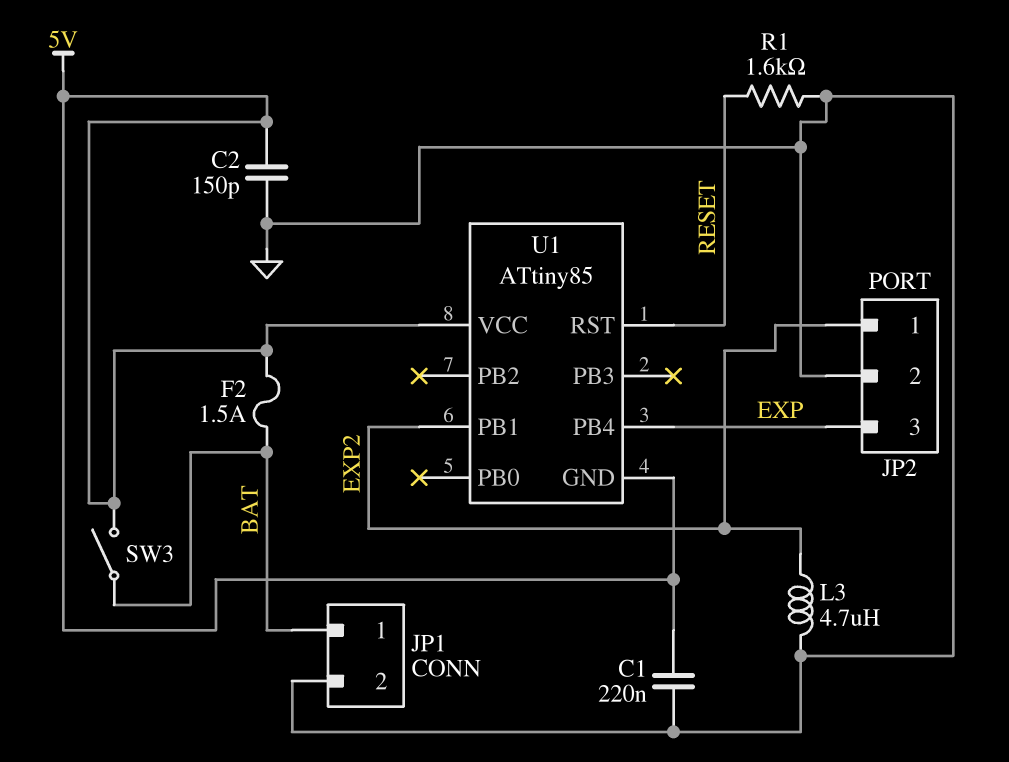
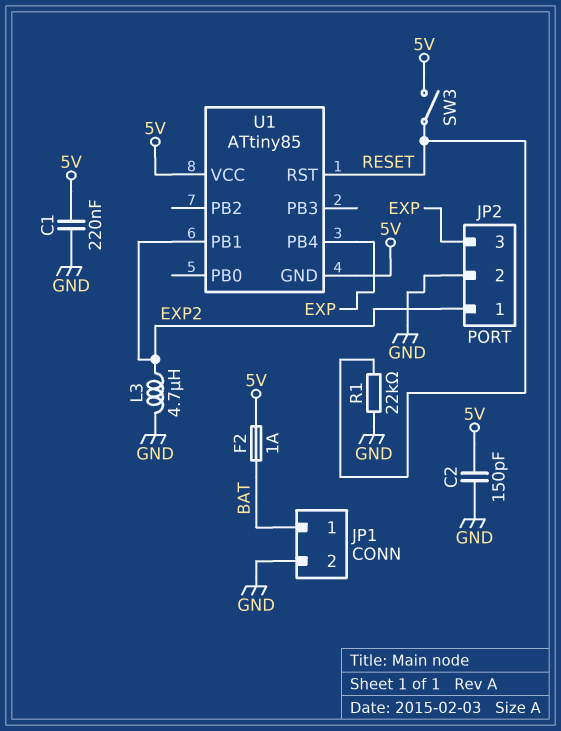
F2: 1.5A (5V, BAT) -> 1A (5V, BAT)
R1: 1.6k (GND, RESET) -> 22k (GND, RESET)
SW3: switch (5V, BAT) -> switch (5V, RESET)

